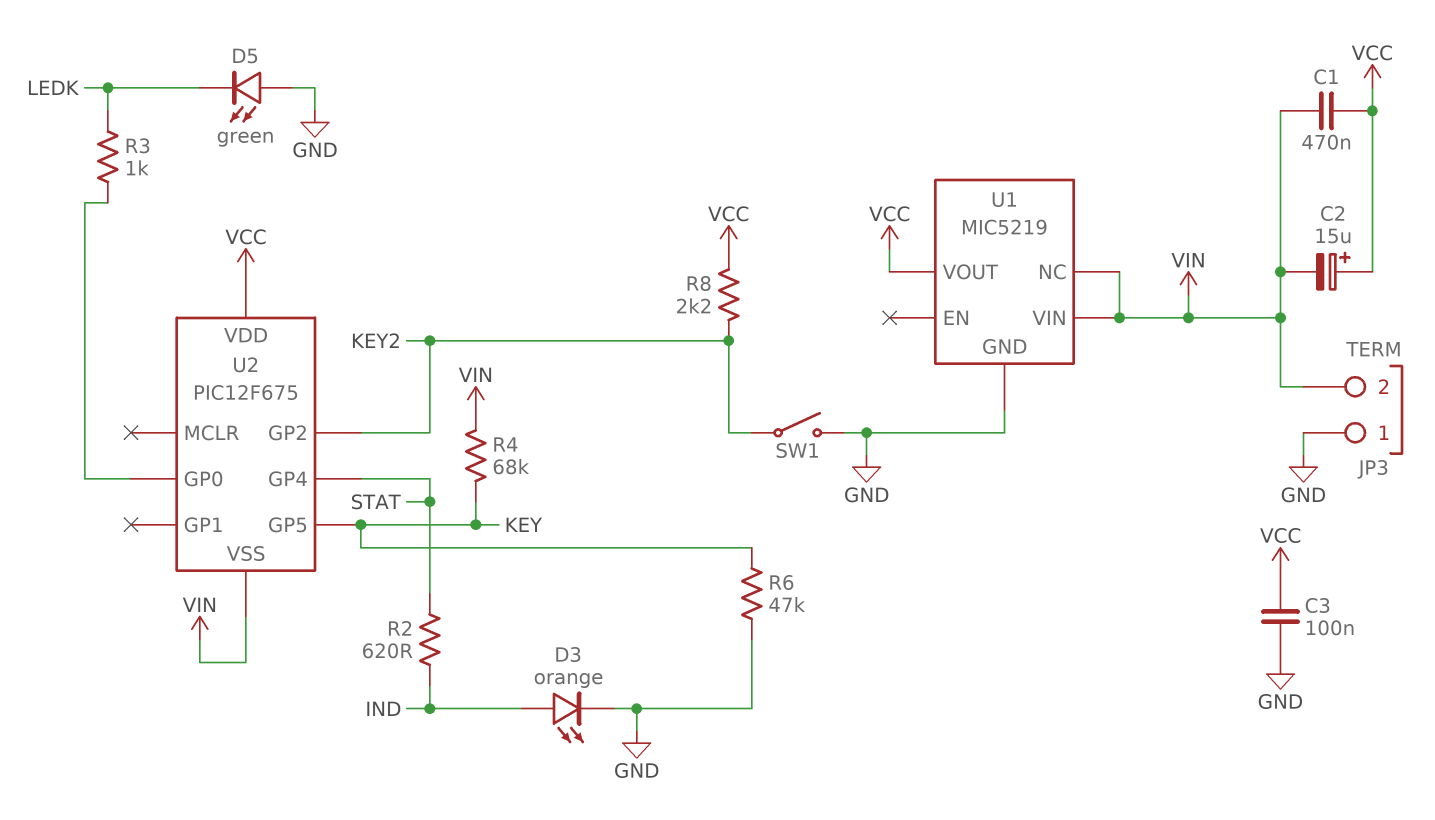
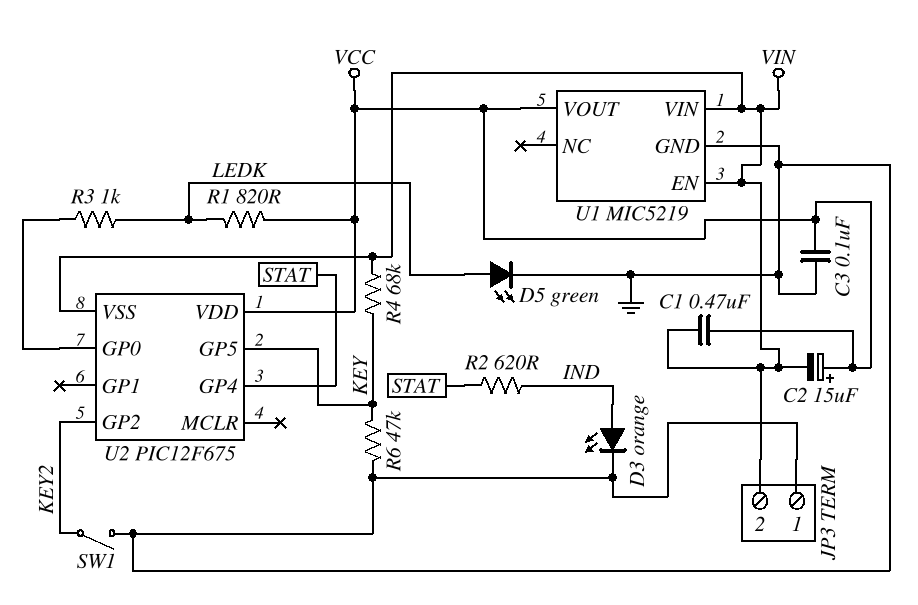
D5: LED green (A GND, K LEDK) -> LED green (A LEDK, K GND)
R1: none -> 820 (LEDK, VCC)
R8: 2.2k (KEY2, VCC) -> none
U1 pin EN: none -> VIN
U1 pin NC: VIN -> none

